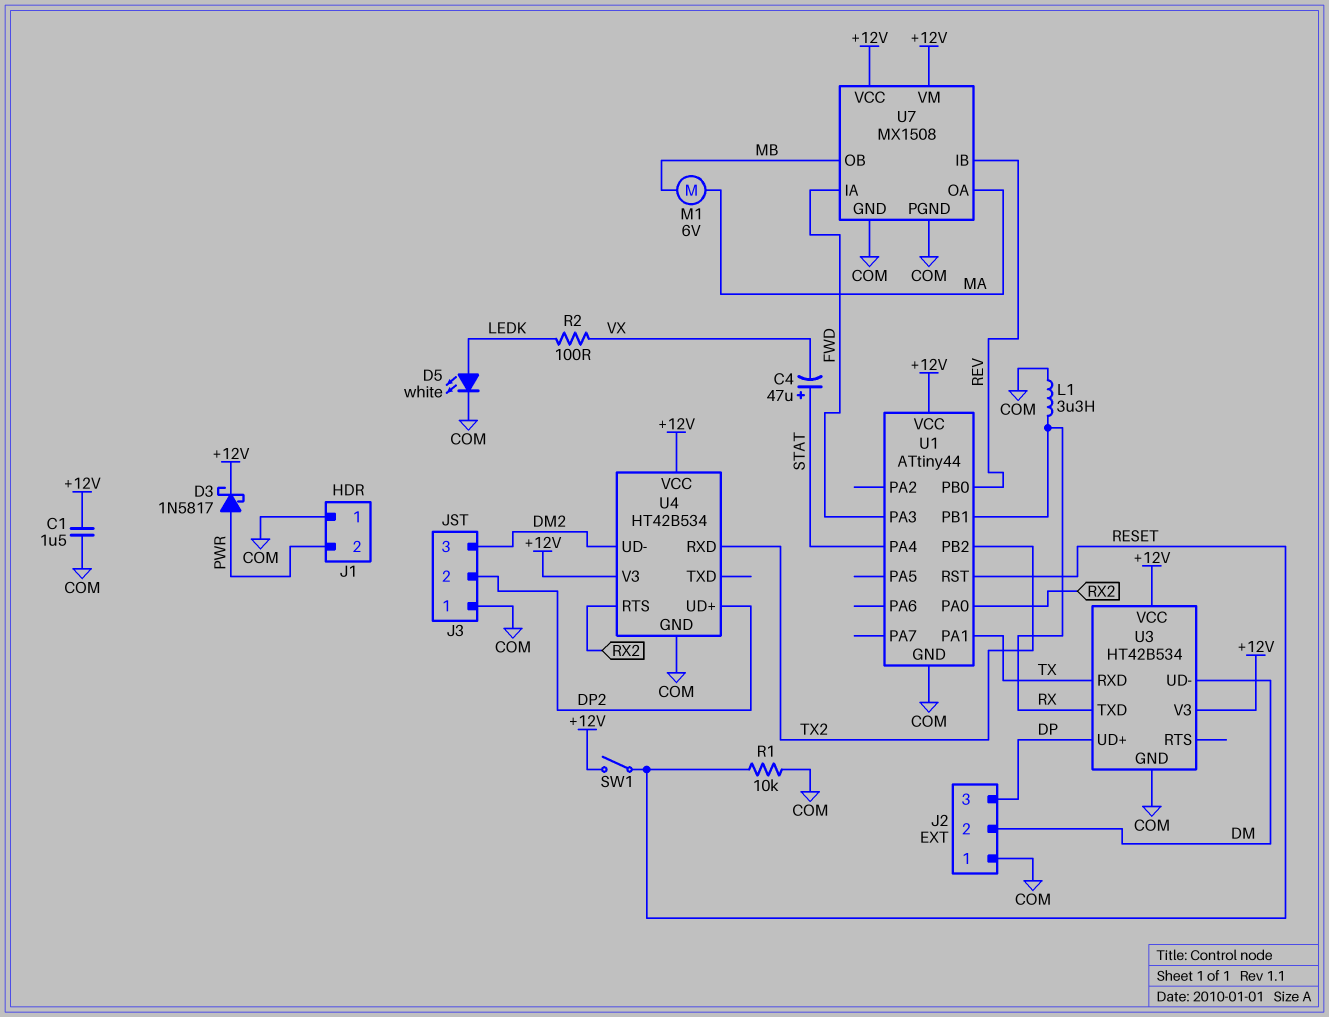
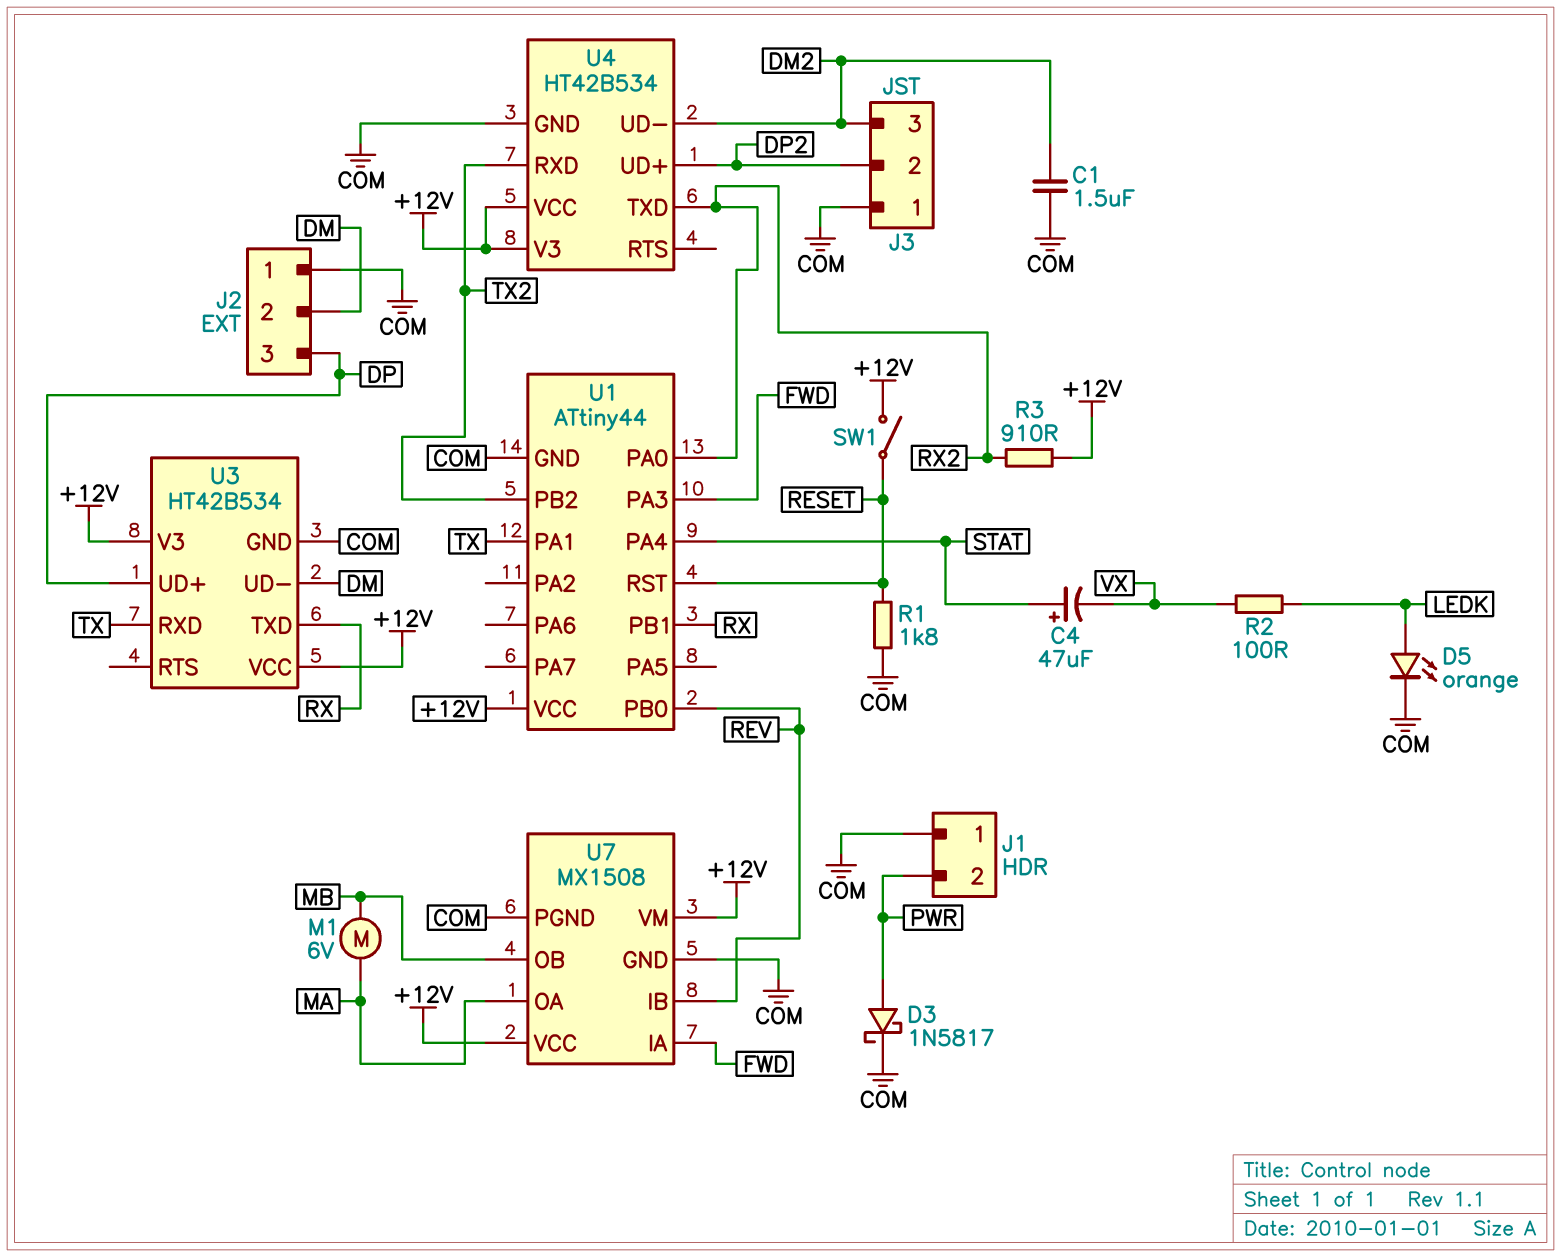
C1: 1.5uF (+12V, COM) -> 1.5uF (COM, DM2)
D3: schottky 1N5817 (A PWR, K +12V) -> schottky 1N5817 (A PWR, K COM)
D5: LED white (A LEDK, K COM) -> LED orange (A LEDK, K COM)
L1: 3.3uH (COM, RX) -> none
R1: 10k (COM, RESET) -> 1.8k (COM, RESET)
R3: none -> 910 (+12V, RX2)
U4 pin RTS: RX2 -> none
U4 pin TXD: none -> RX2

